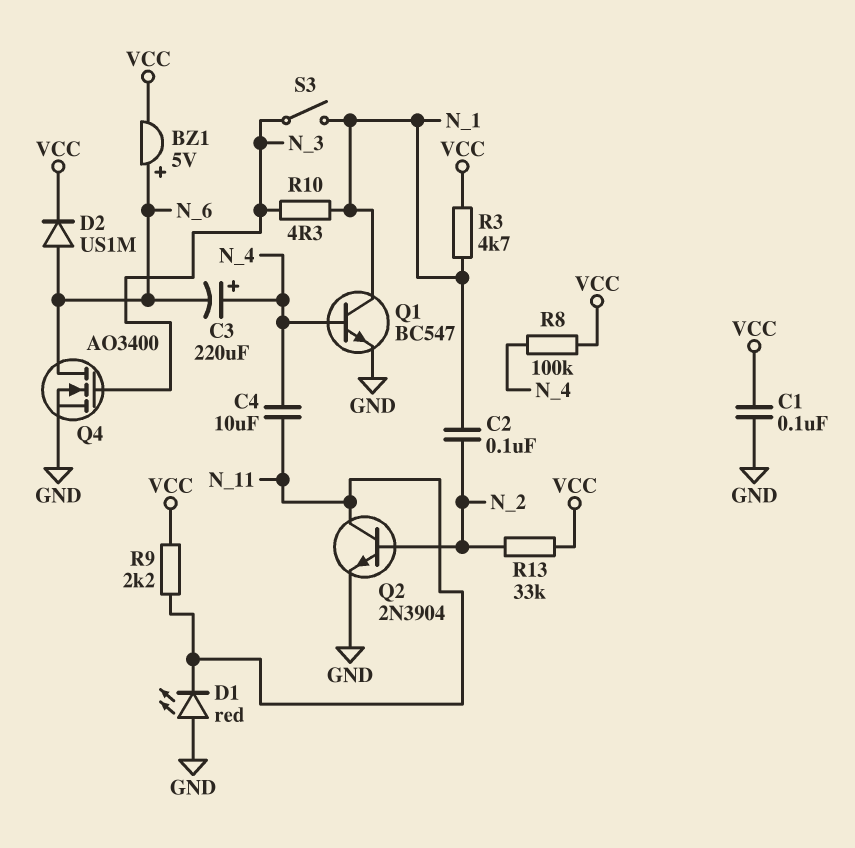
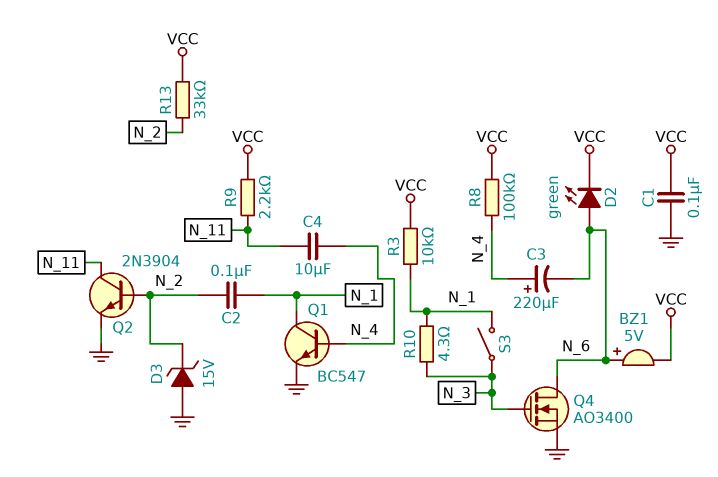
D1: LED red (A GND, K N_11) -> none
D2: diode US1M (A N_6, K VCC) -> LED green (A N_6, K VCC)
D3: none -> zener 15V (A GND, K N_2)
R3: 4.7k (N_1, VCC) -> 10k (N_1, VCC)

